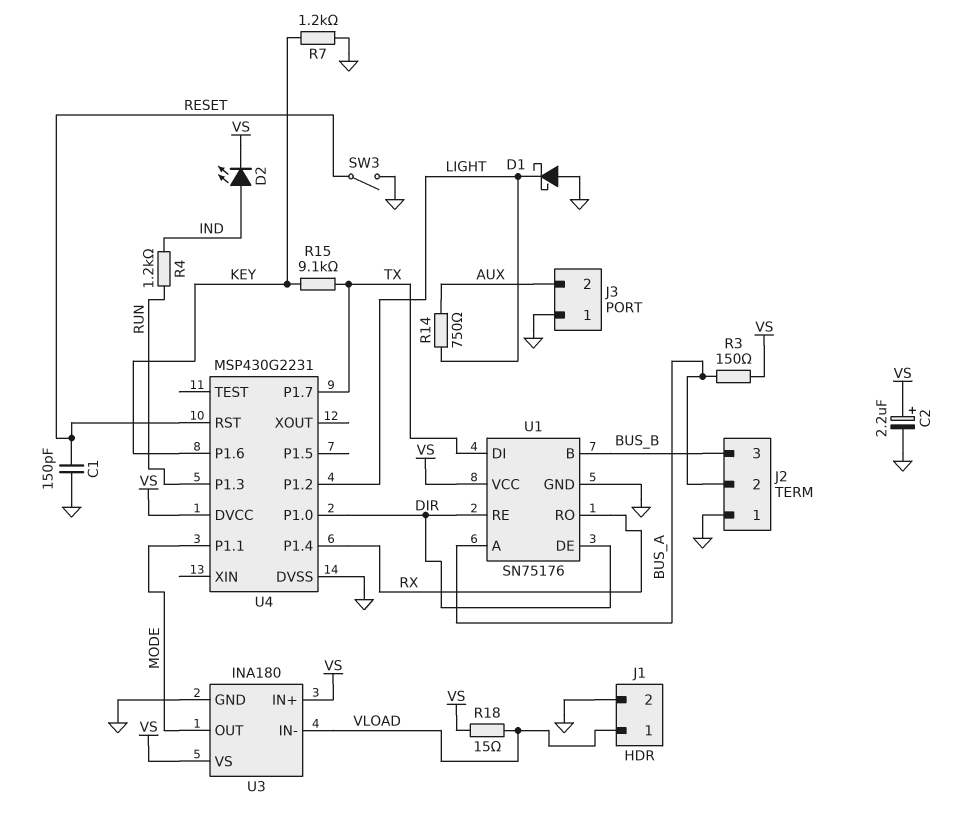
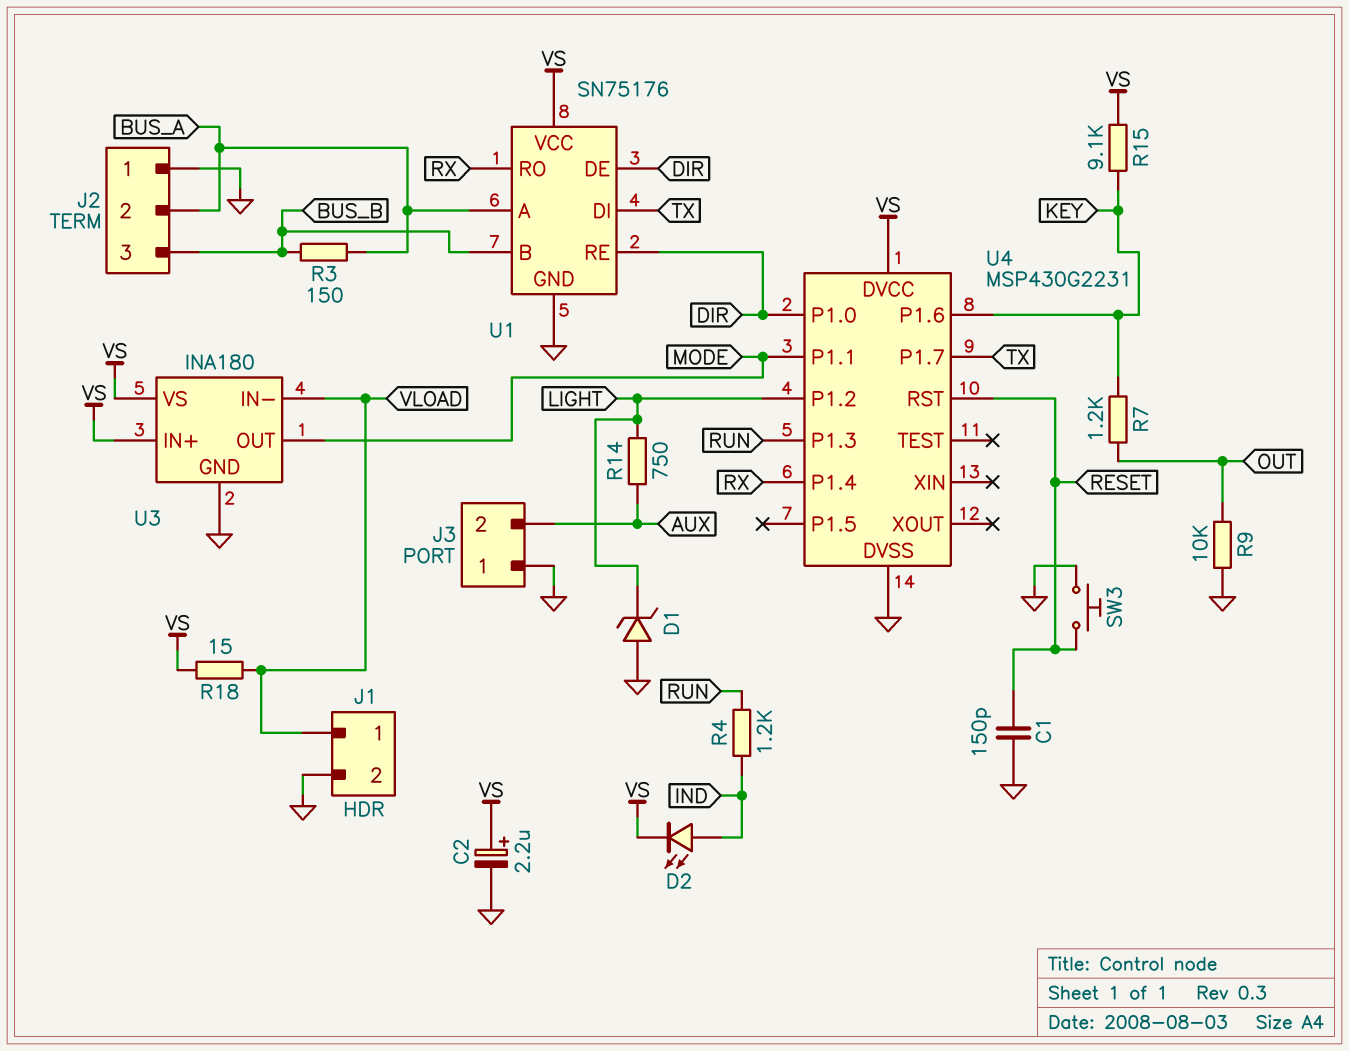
D1: schottky (A GND, K LIGHT) -> zener (A GND, K LIGHT)
R3: 150 (BUS_A, VS) -> 150 (BUS_A, BUS_B)
R7: 1.2k (GND, KEY) -> 1.2k (KEY, OUT)
R9: none -> 10k (GND, OUT)
R15: 9.1k (KEY, TX) -> 9.1k (KEY, VS)
SW3: switch (GND, RESET) -> button (GND, RESET)

